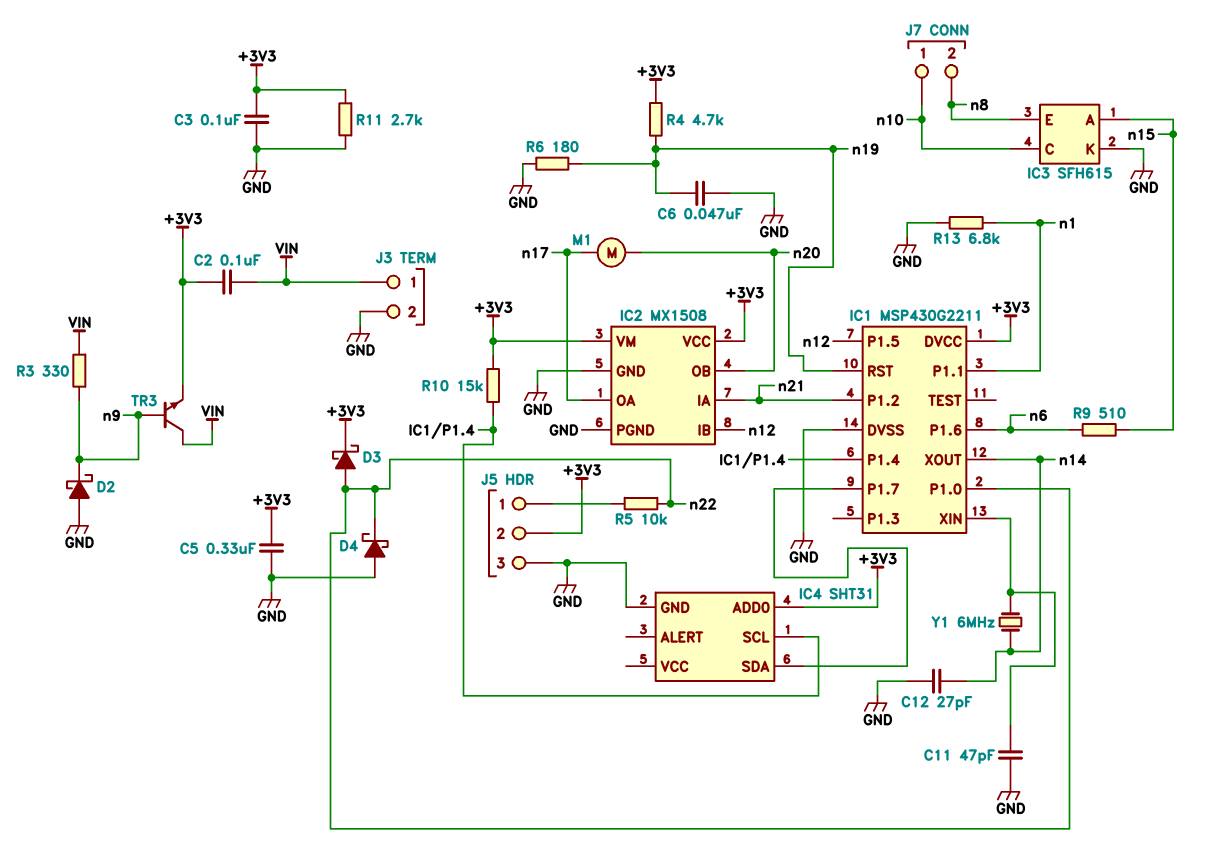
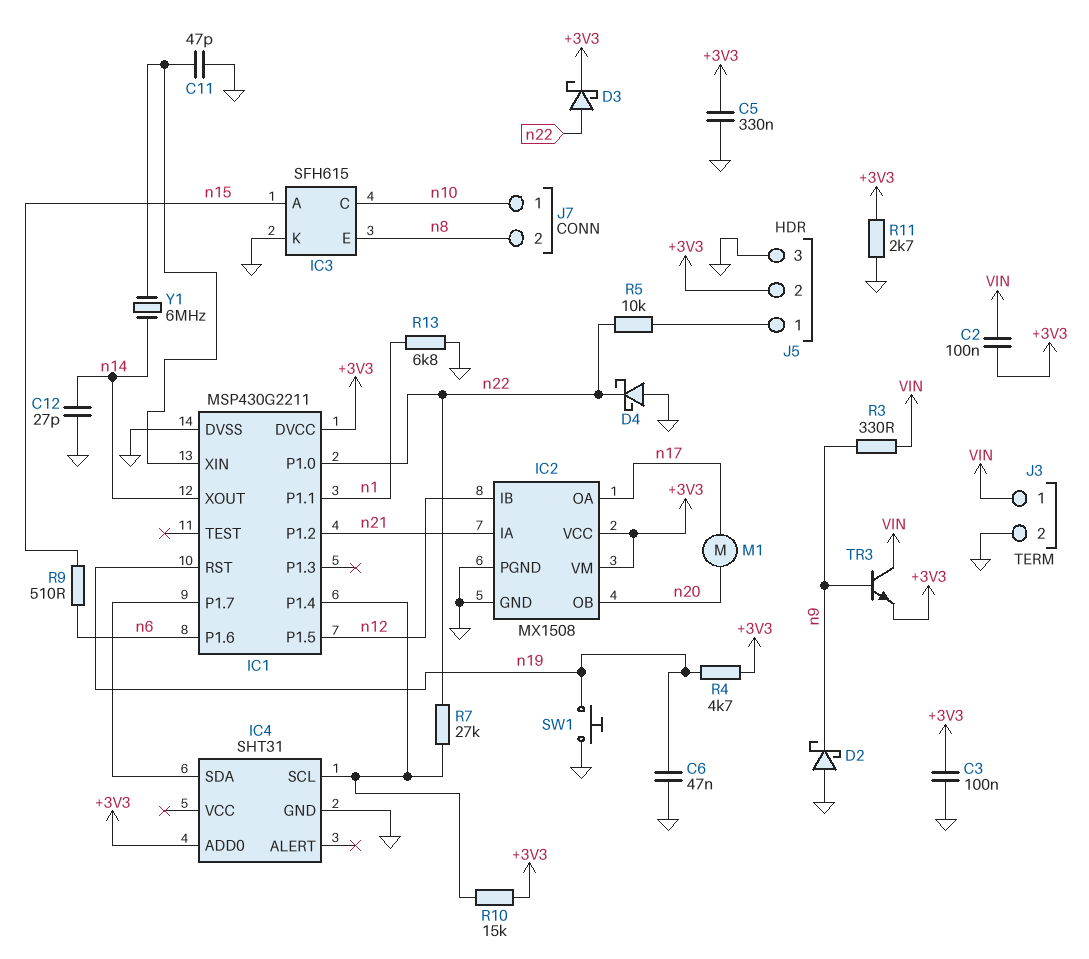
R6: 180 (GND, n19) -> none
R7: none -> 27k (IC1/P1.4, n22)
SW1: none -> button (GND, n19)

